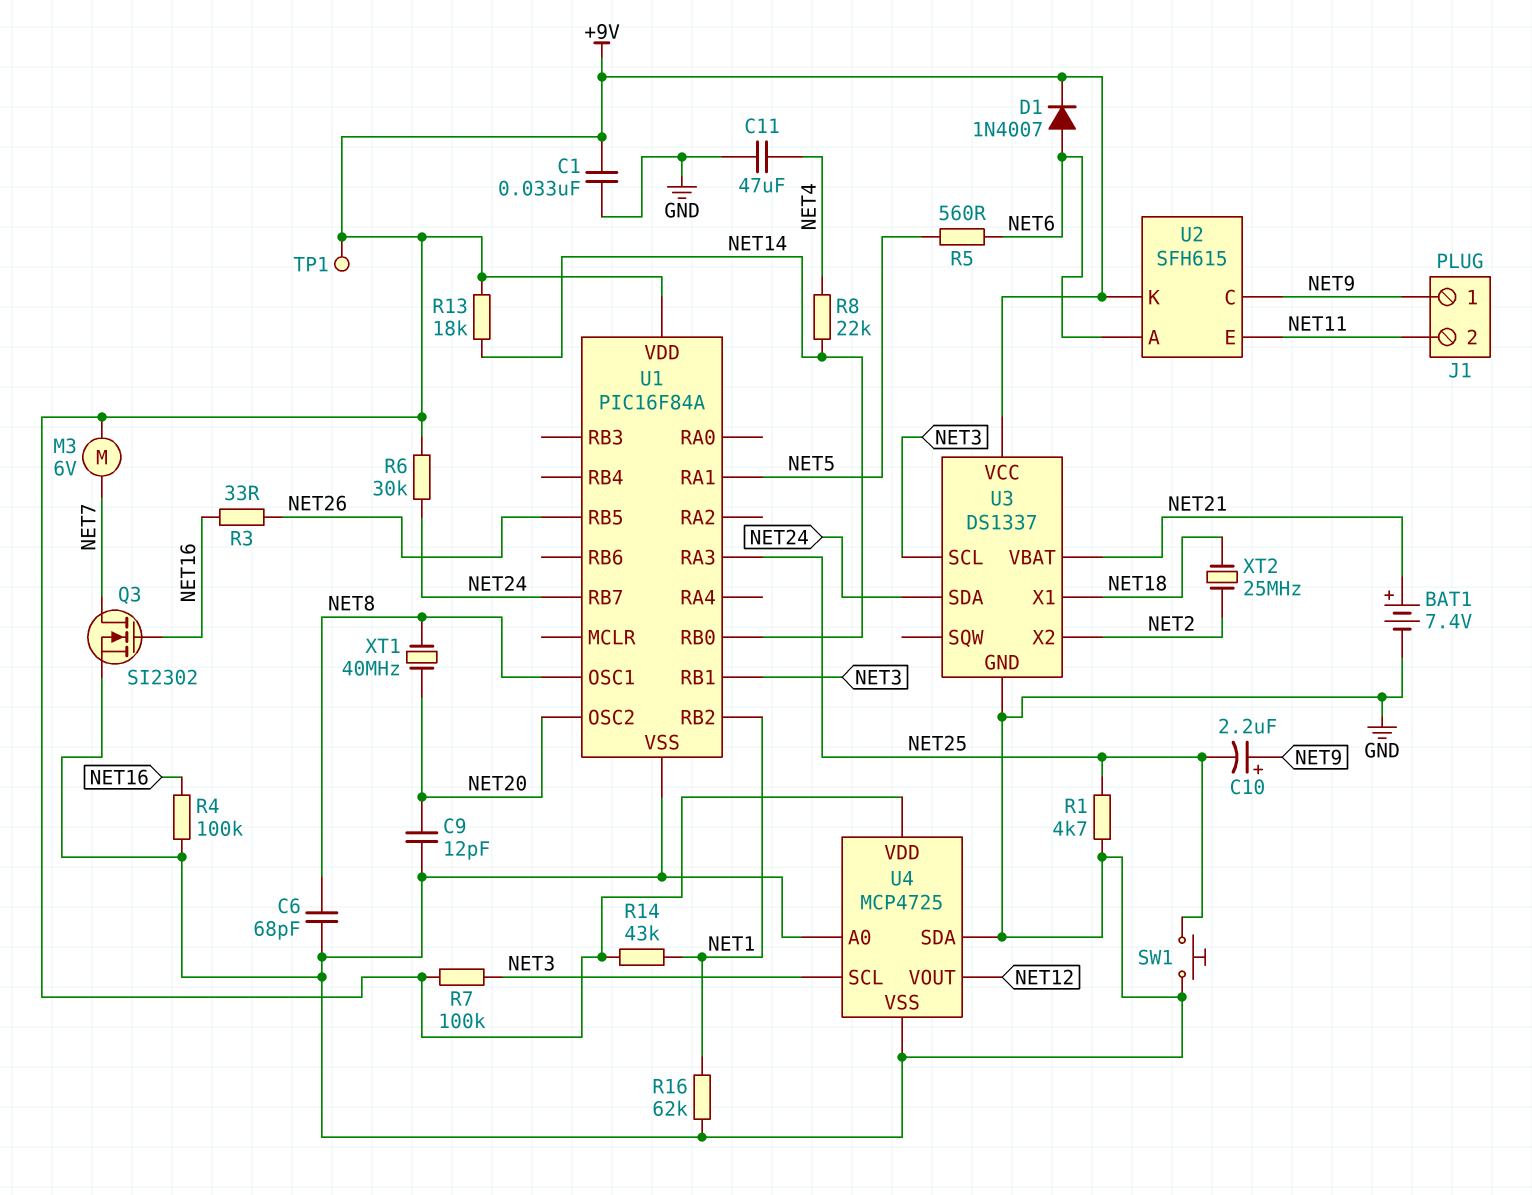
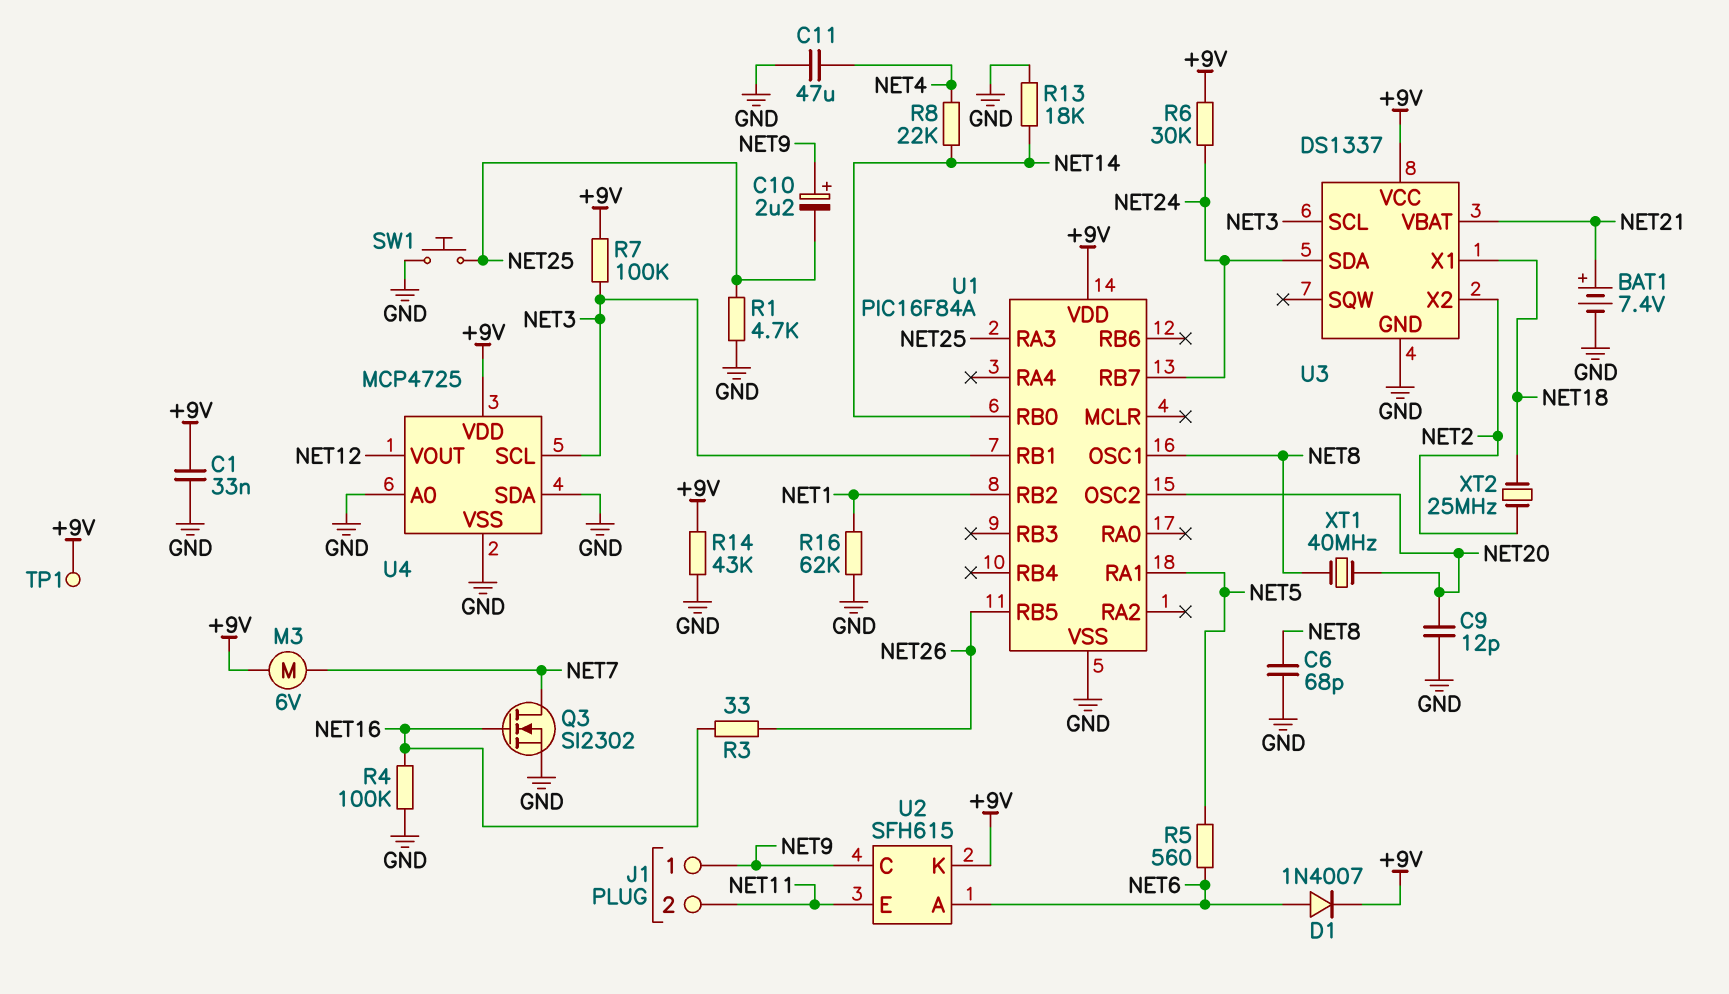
R13: 18k (+9V, NET14) -> 18k (GND, NET14)
R14: 43k (+9V, NET1) -> 43k (+9V, GND)

